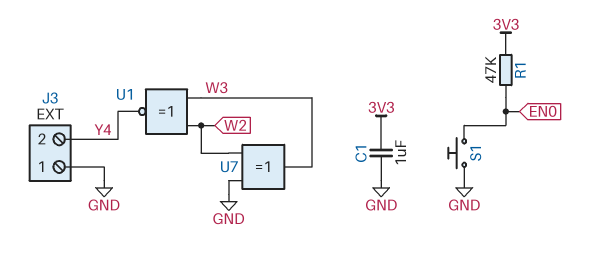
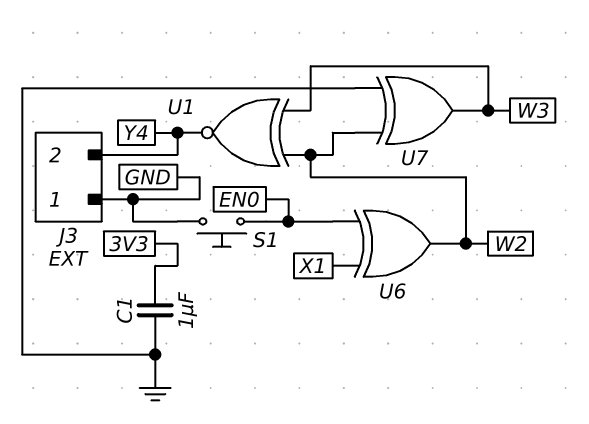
R1: 47k (3V3, EN0) -> none
U6: none -> XOR (in EN0, in X1, out W2)

